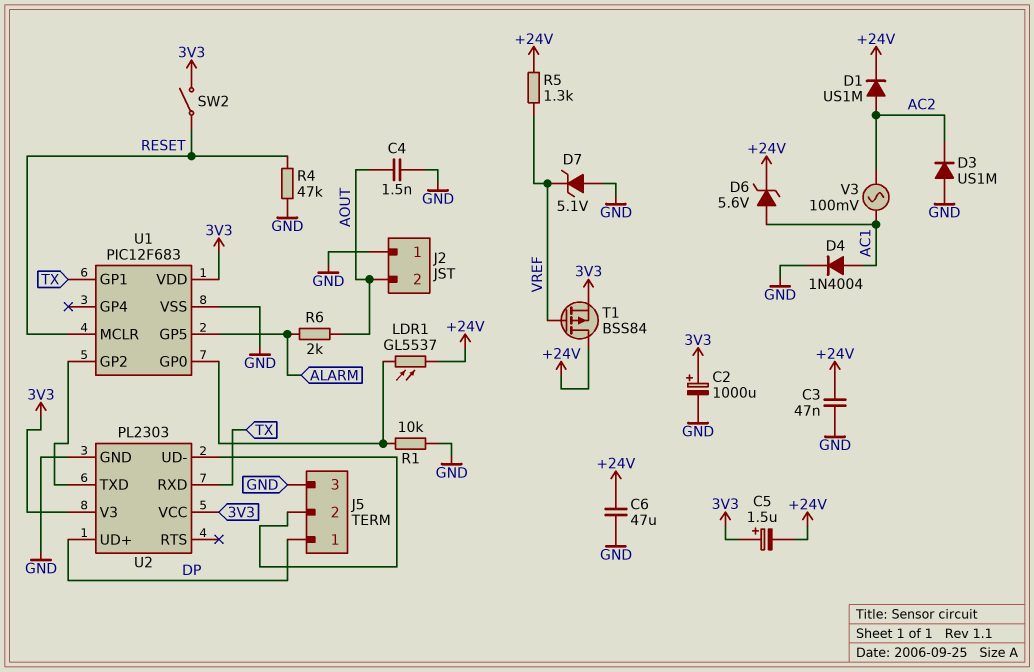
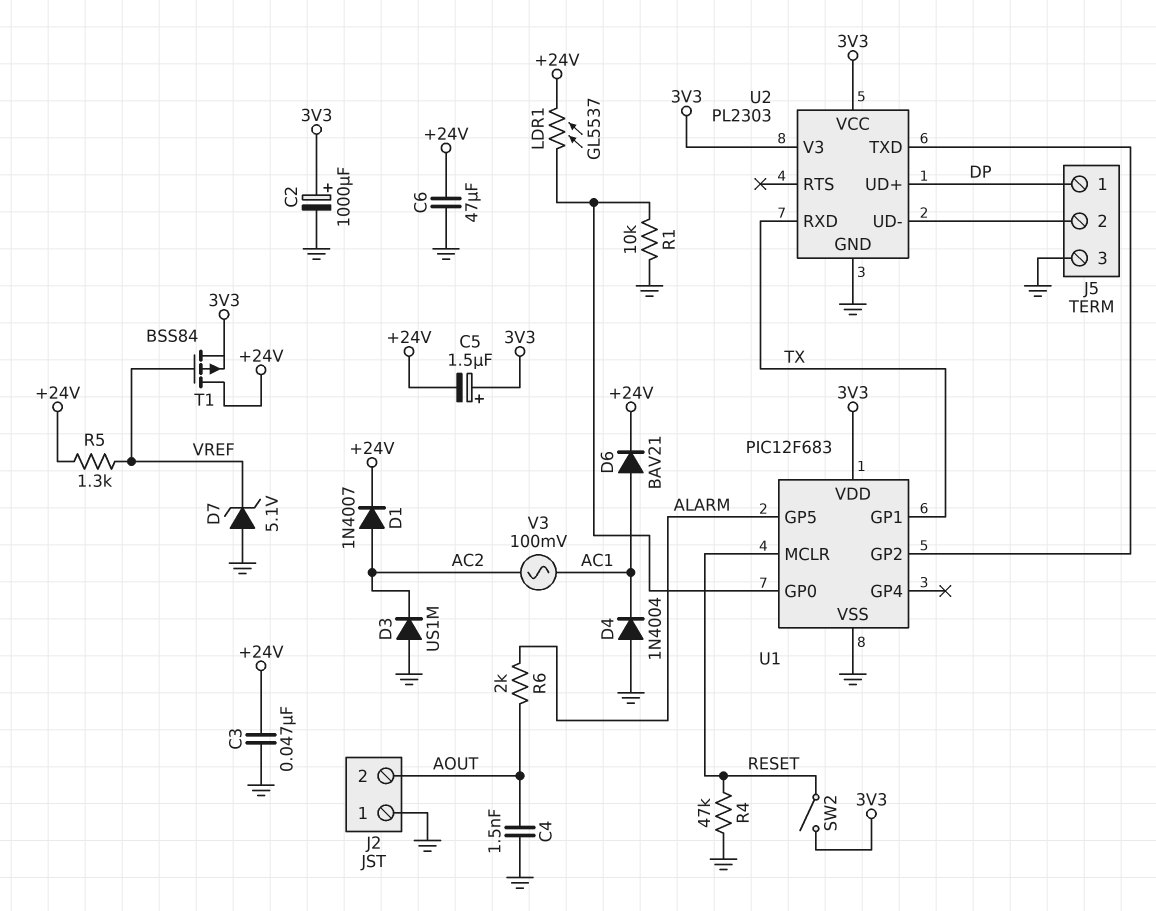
D1: diode US1M (A AC2, K +24V) -> diode 1N4007 (A AC2, K +24V)
D4: diode 1N4004 (A AC1, K GND) -> diode 1N4004 (A GND, K AC1)
D6: zener 5.6V (A AC1, K +24V) -> diode BAV21 (A AC1, K +24V)

